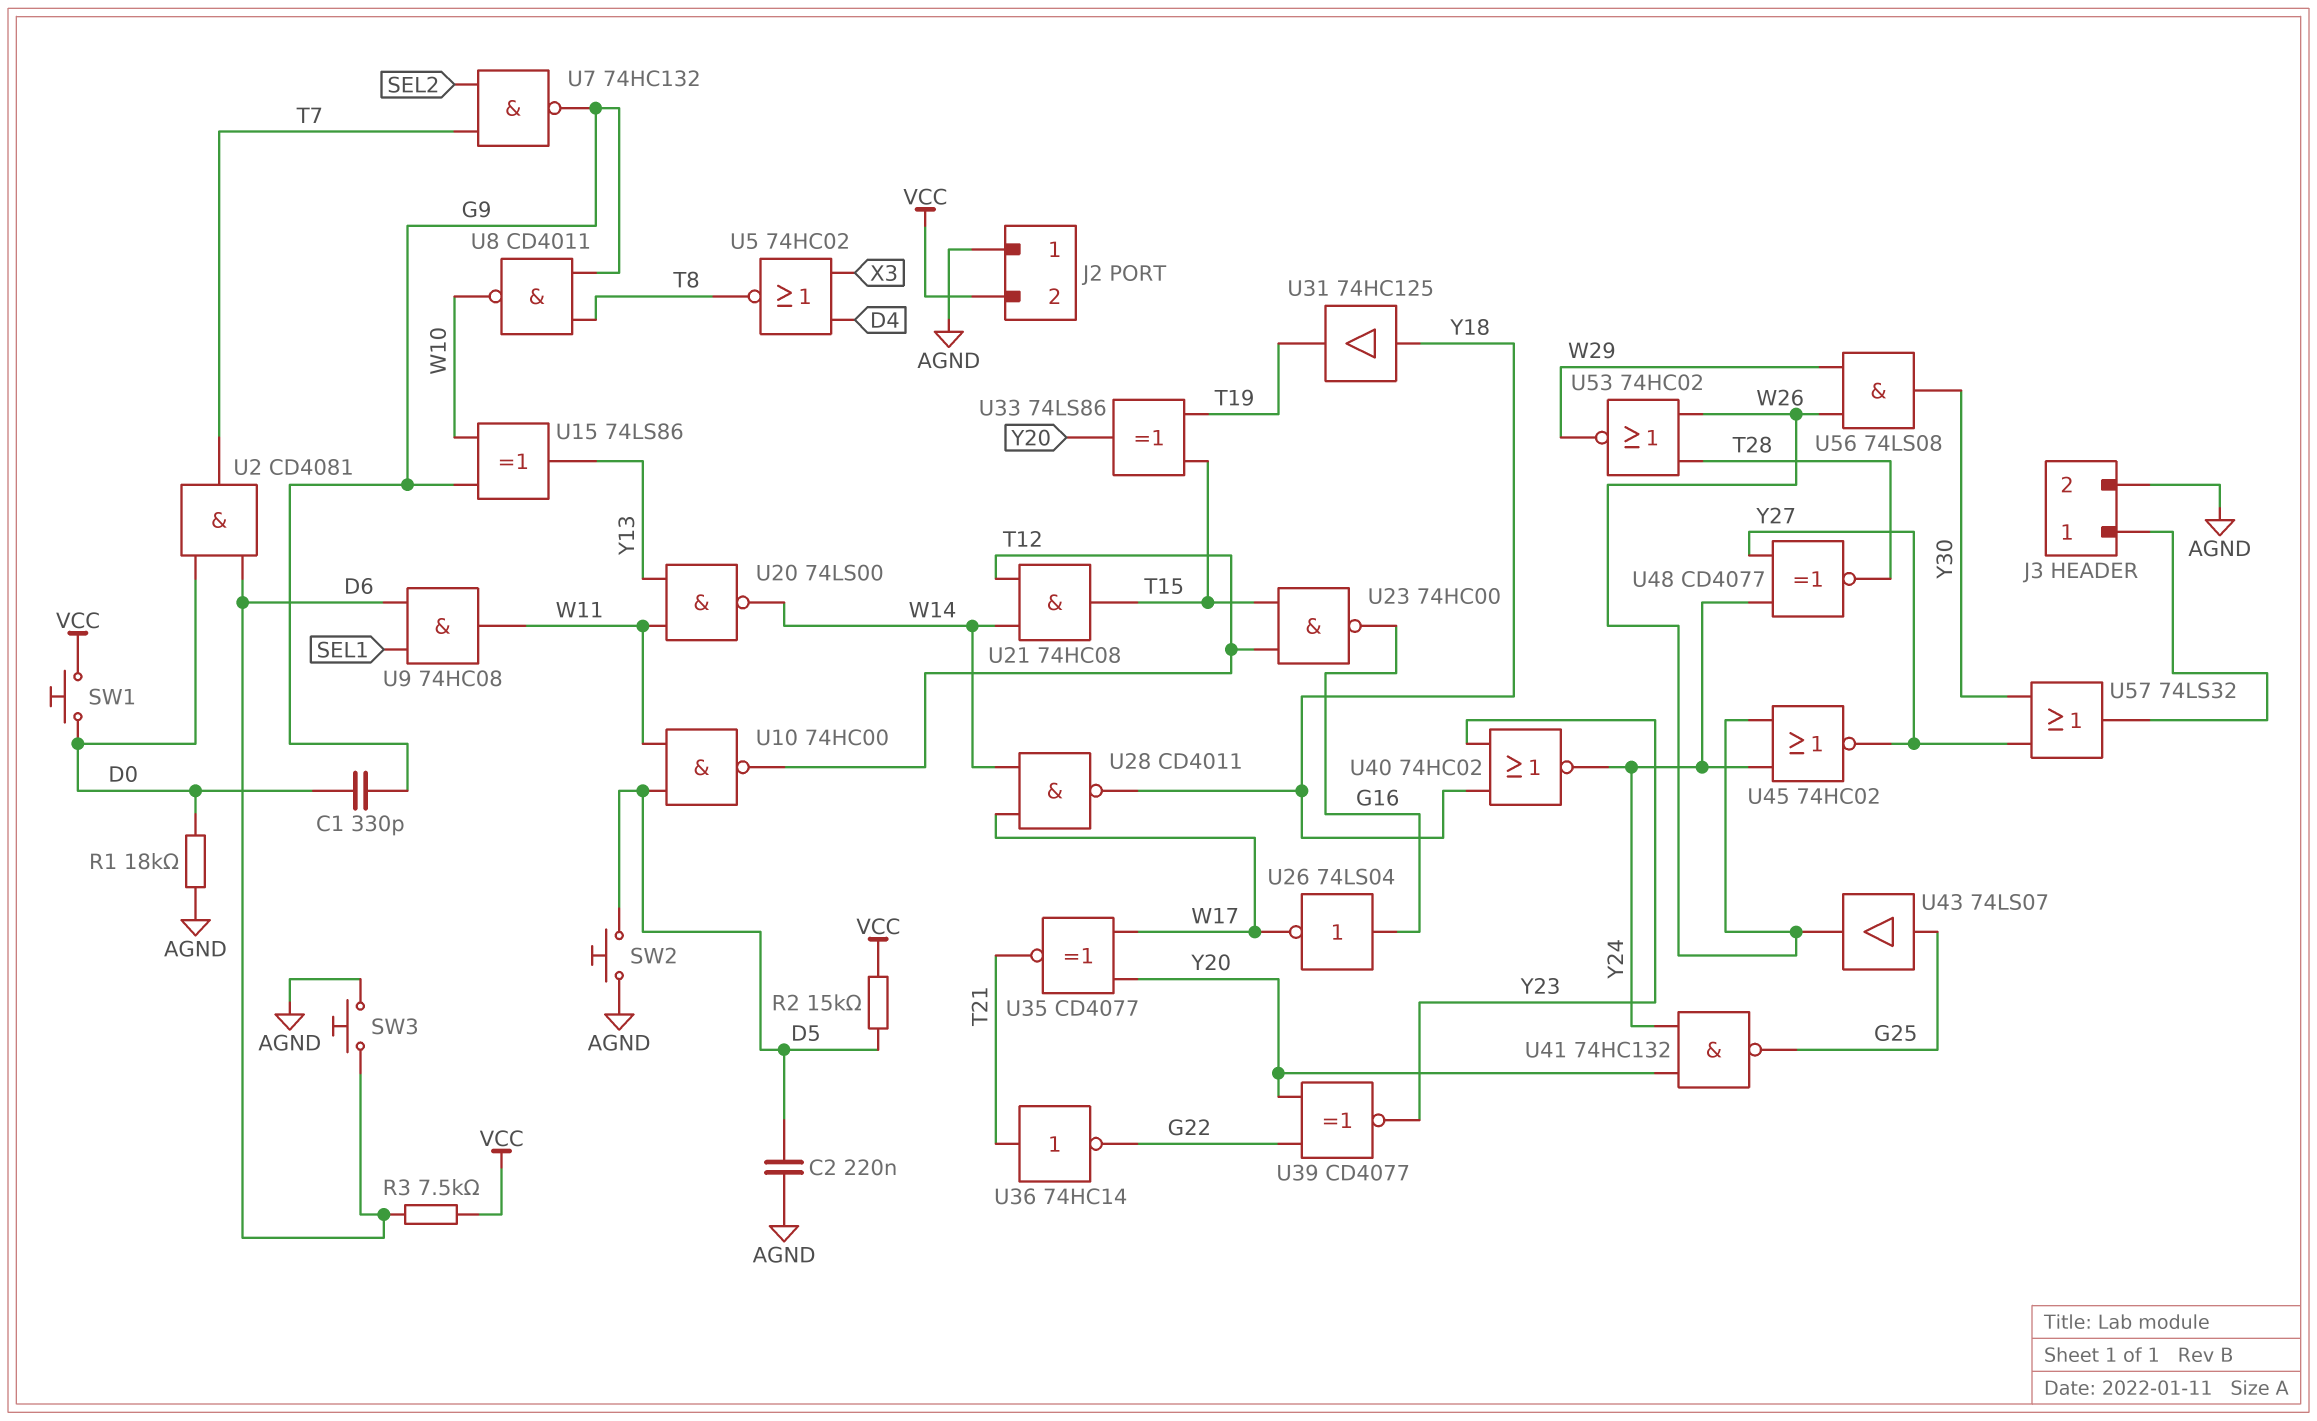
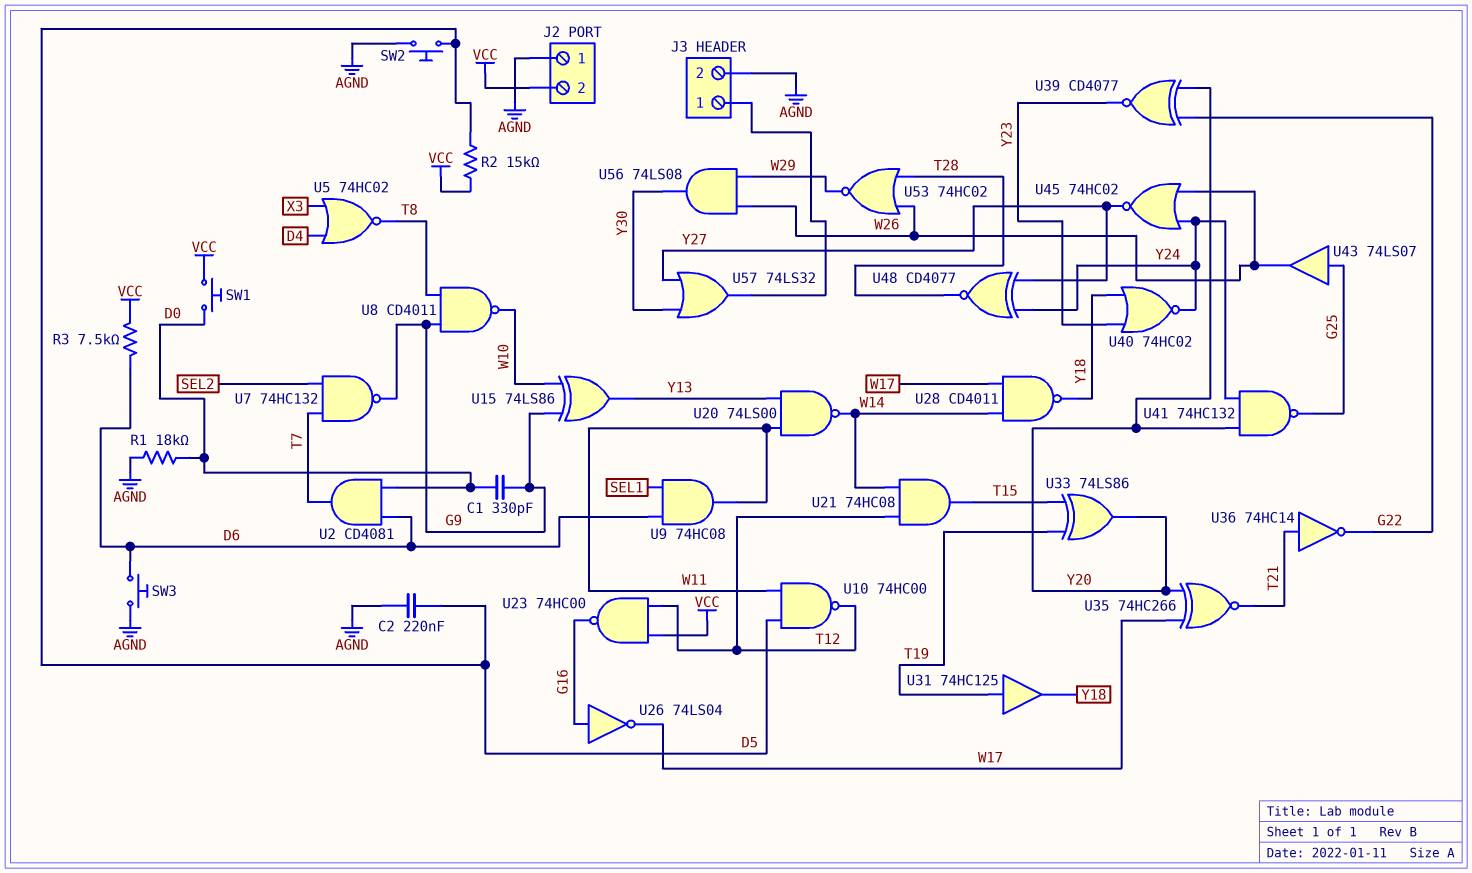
U23: NAND 74HC00 (in T12, in T15, out G16) -> NAND 74HC00 (in T12, in VCC, out G16)
U31: buffer 74HC125 (in Y18, out T19) -> buffer 74HC125 (in T19, out Y18)
U35: XNOR CD4077 (in W17, in Y20, out T21) -> XNOR 74HC266 (in W17, in Y20, out T21)

